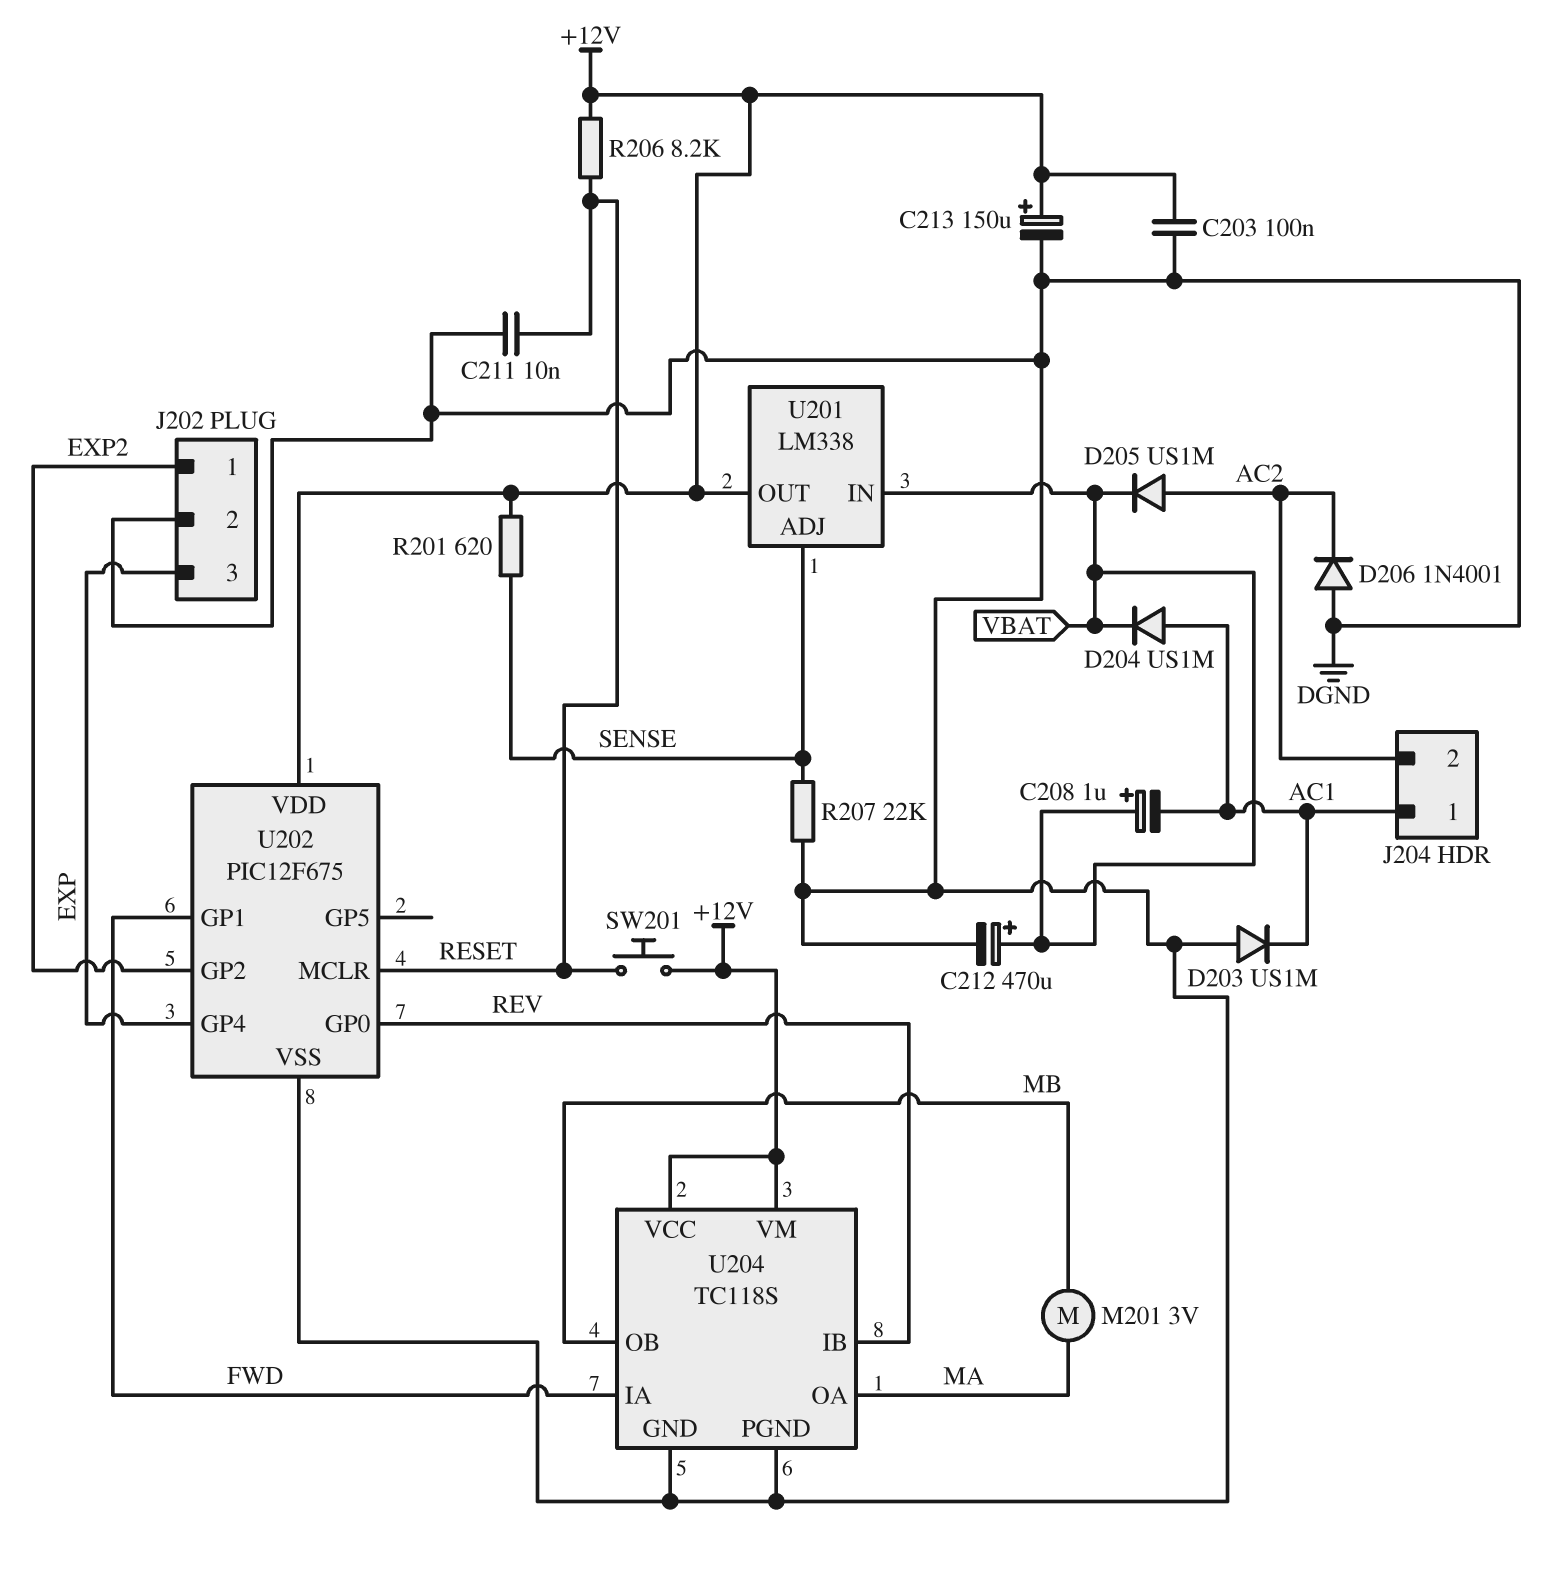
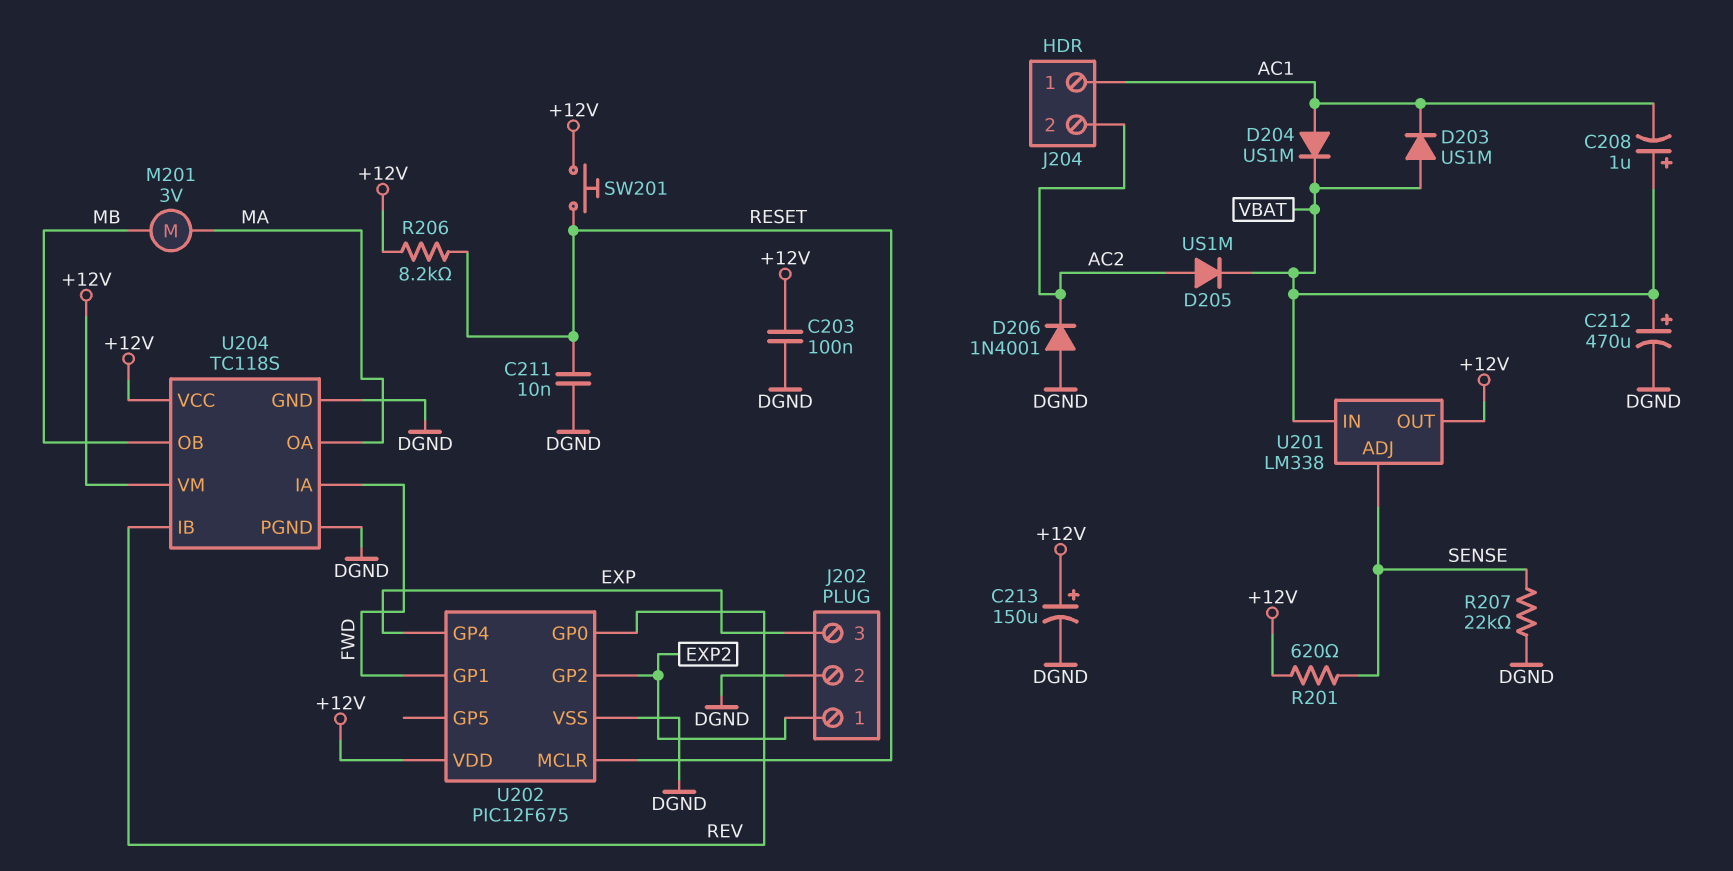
D203: diode US1M (A DGND, K AC1) -> diode US1M (A VBAT, K AC1)

